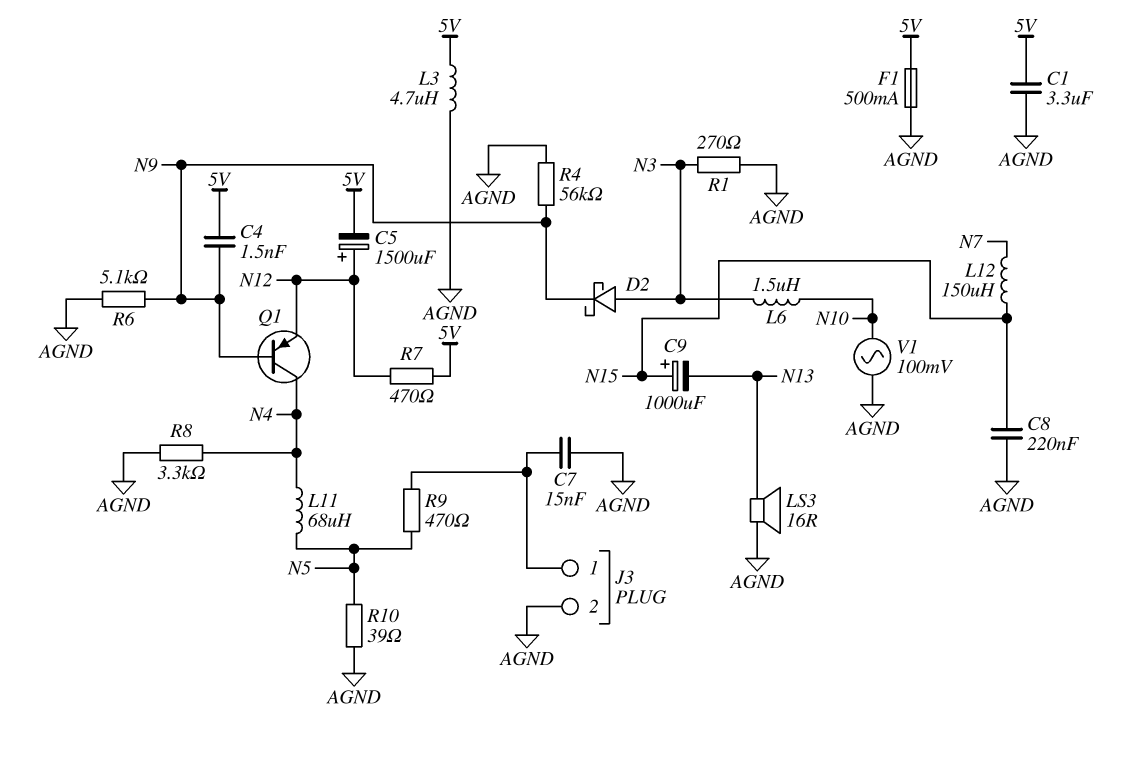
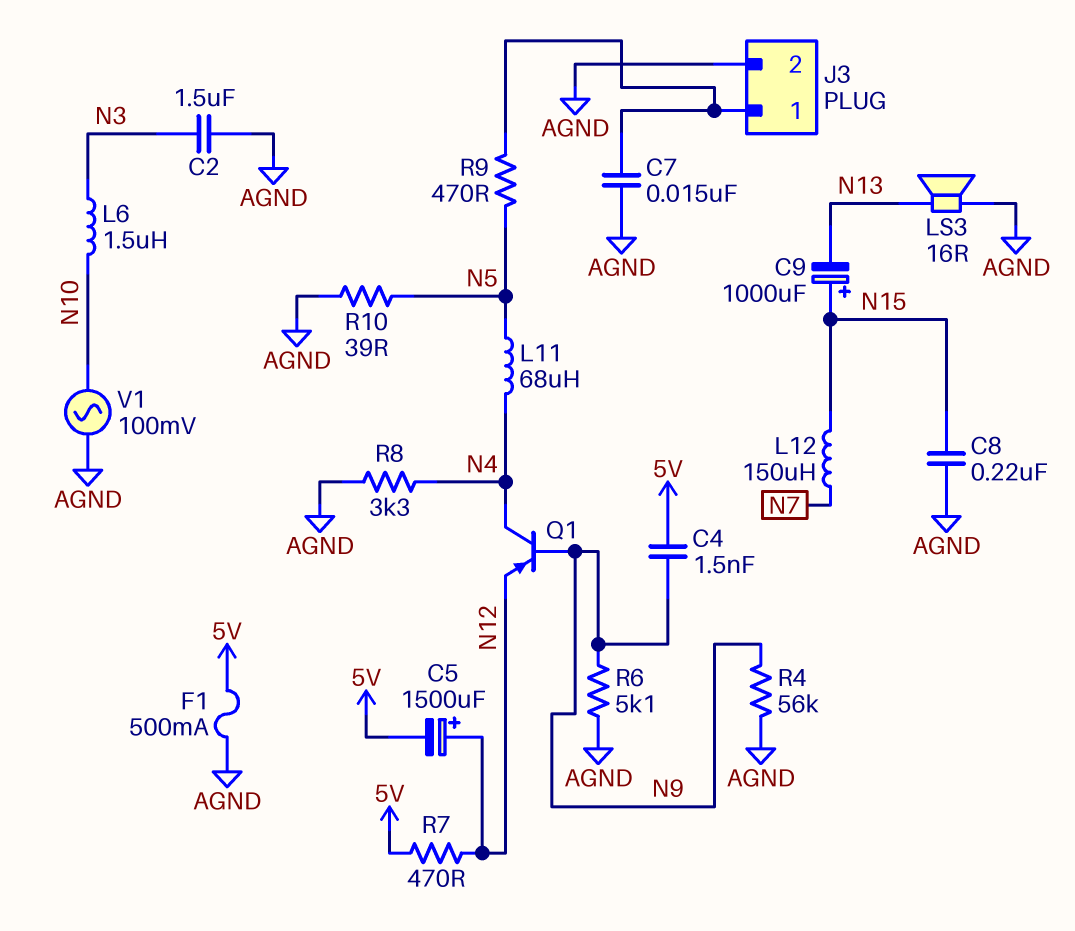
C1: 3.3uF (5V, AGND) -> none
C2: none -> 1.5uF (AGND, N3)
D2: schottky (A N3, K N9) -> none
L3: 4.7uH (5V, AGND) -> none
R1: 270 (AGND, N3) -> none

